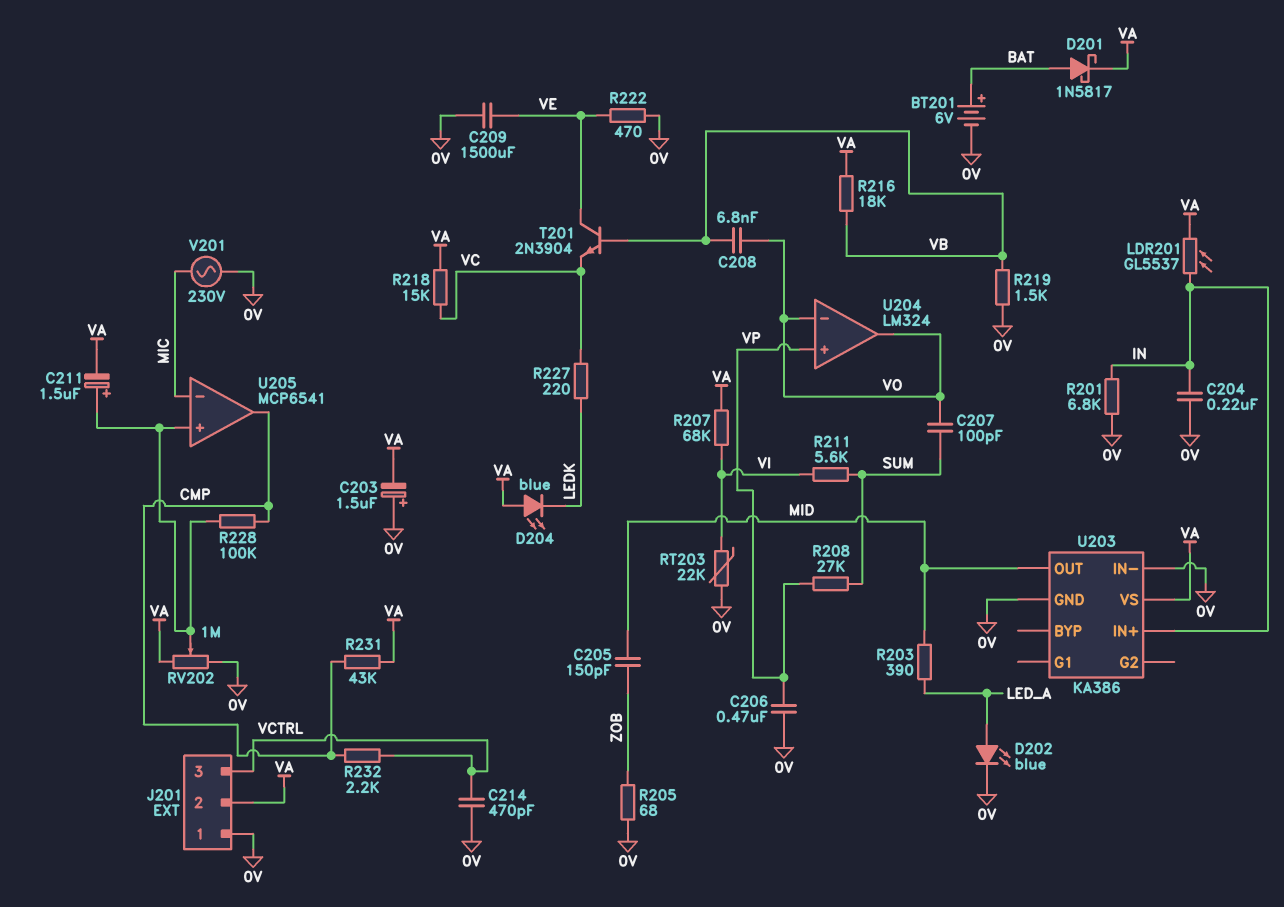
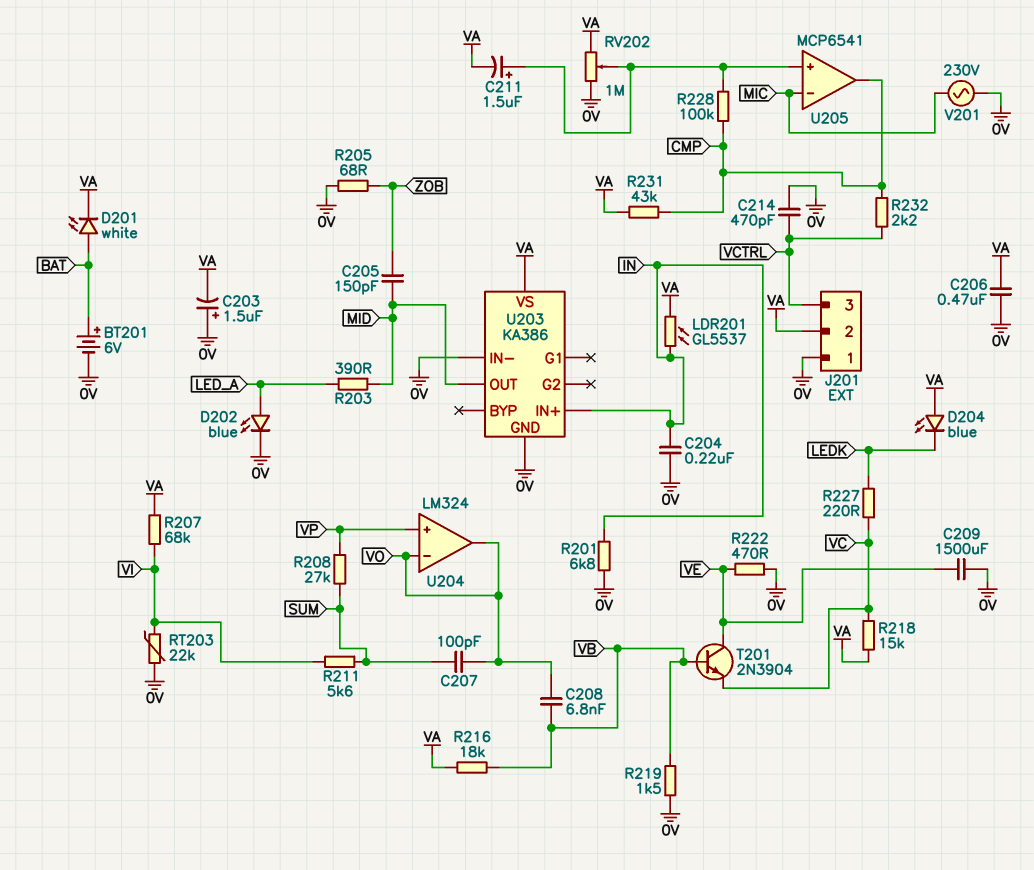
C206: 470nF (0V, VP) -> 470nF (0V, VA)
D201: schottky 1N5817 (A BAT, K VA) -> LED white (A BAT, K VA)

